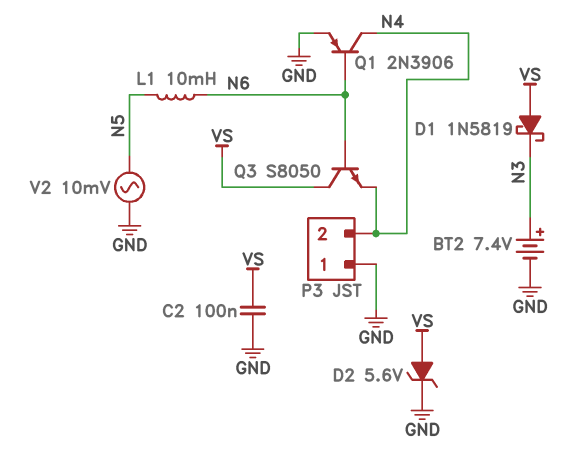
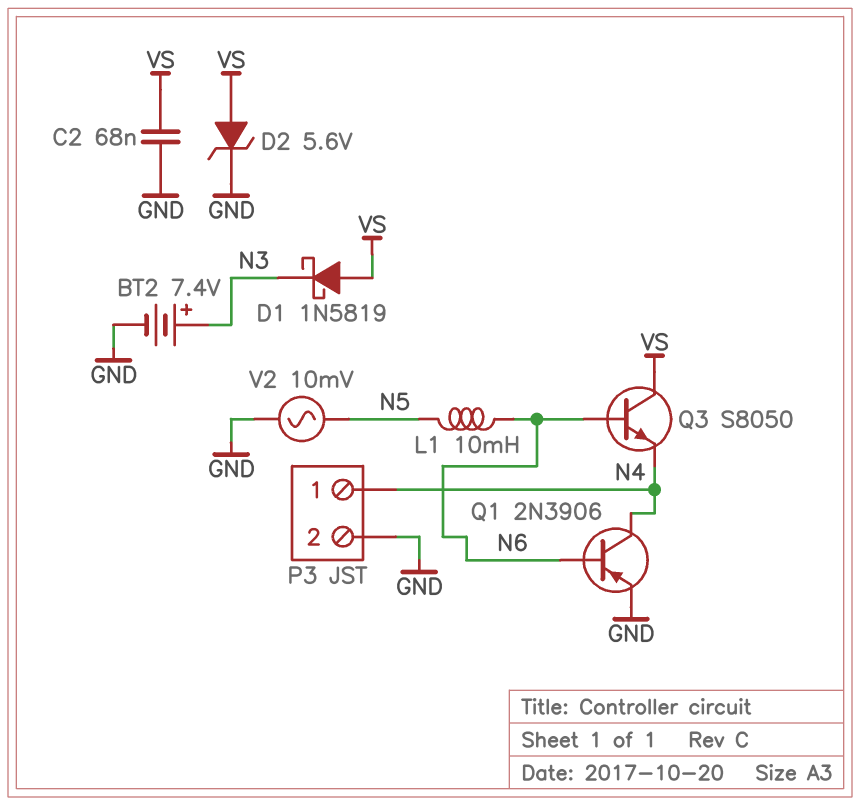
C2: 100nF (GND, VS) -> 68nF (GND, VS)
P3 pin 1: GND -> N4
P3 pin 2: N4 -> GND

